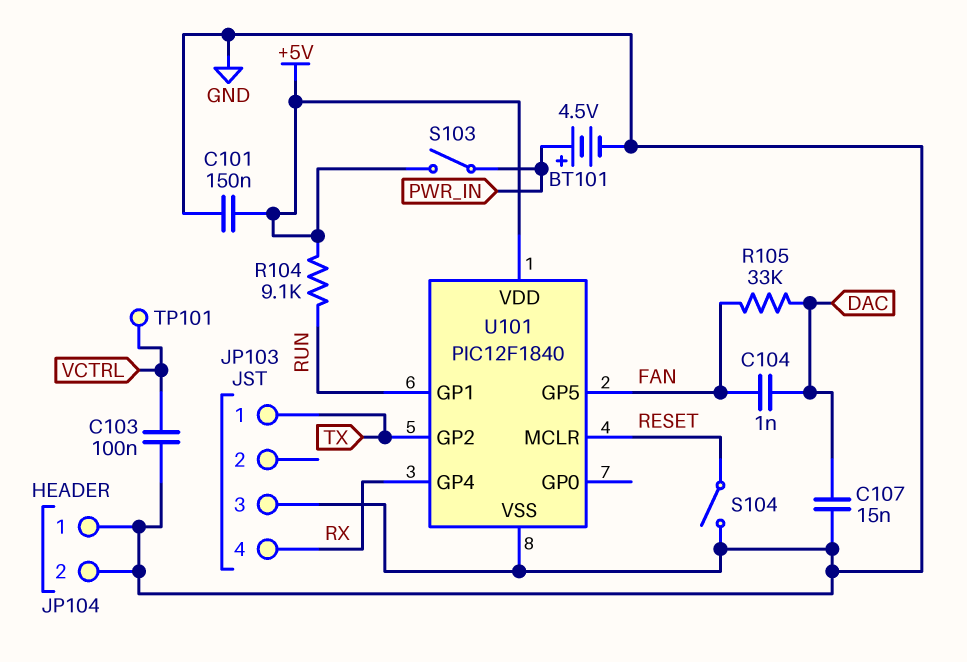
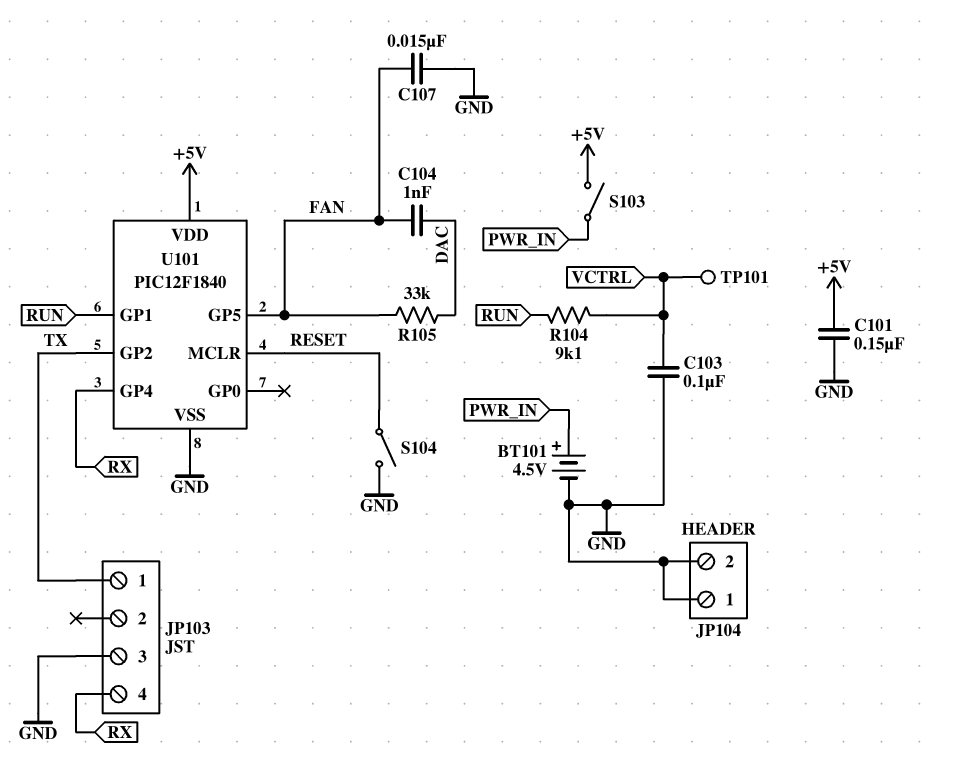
C107: 15nF (DAC, GND) -> 15nF (FAN, GND)
R104: 9.1k (+5V, RUN) -> 9.1k (RUN, VCTRL)

